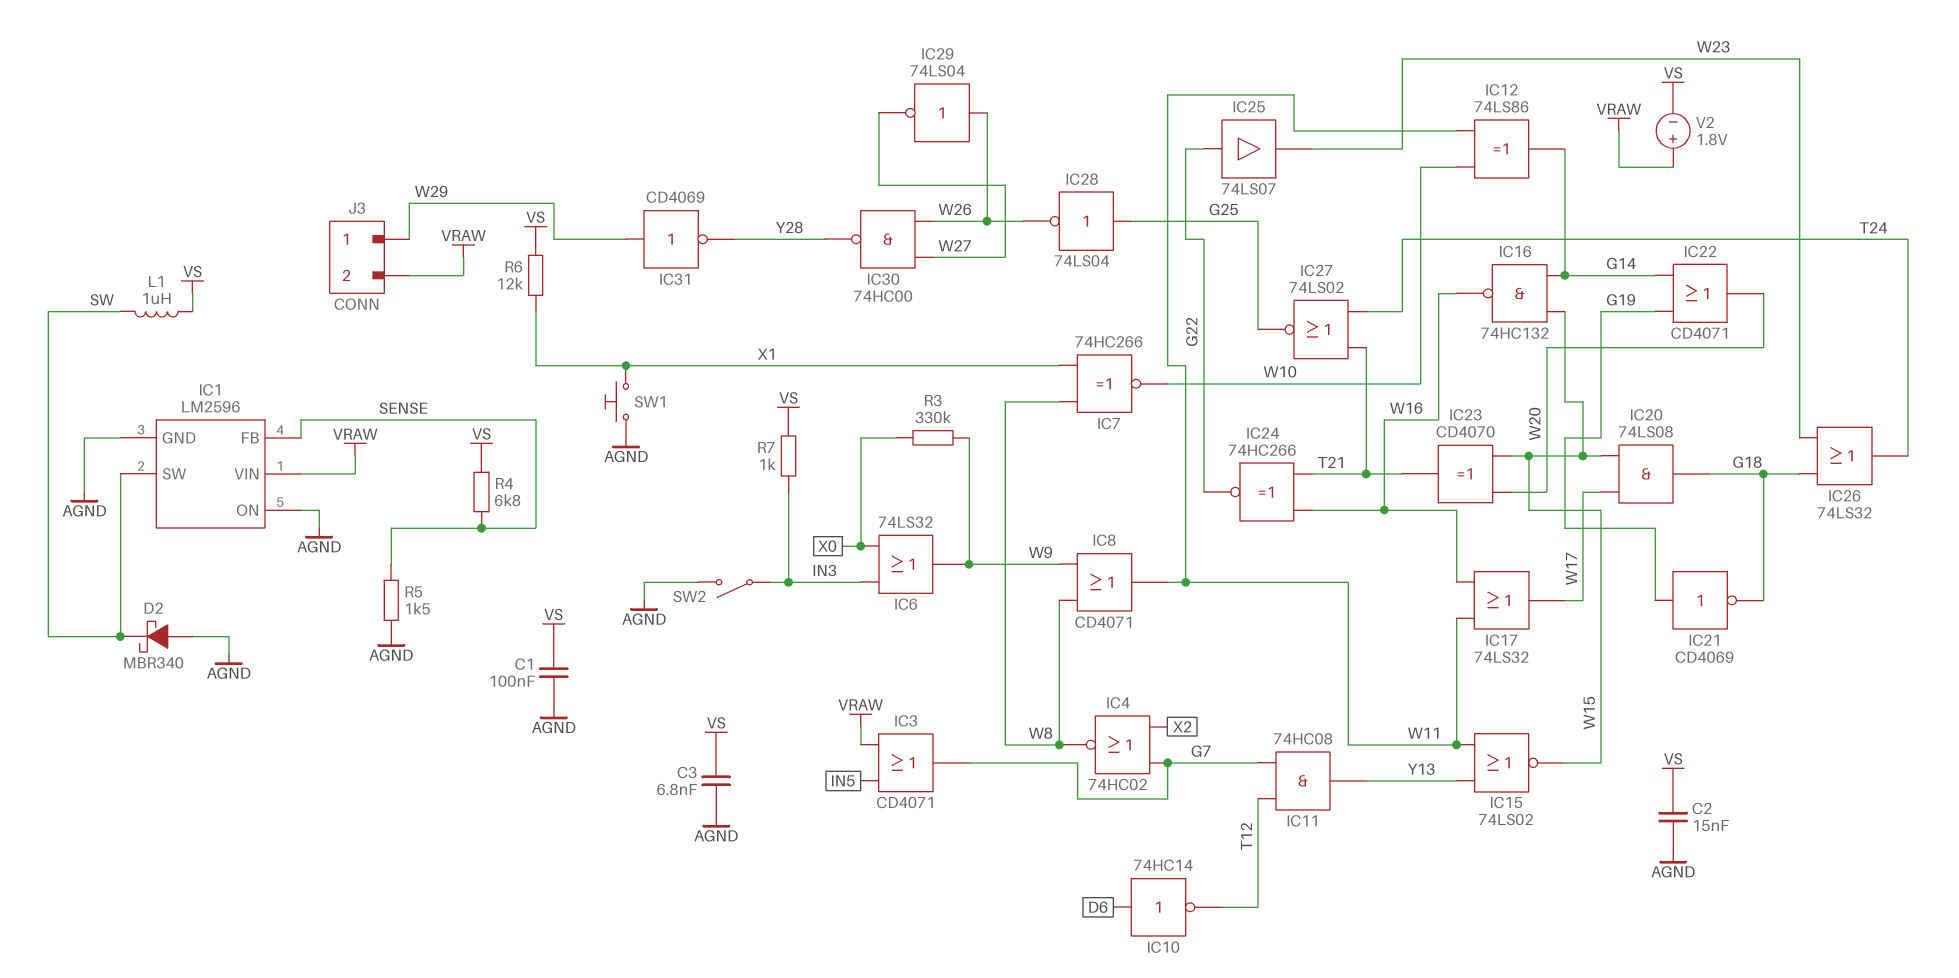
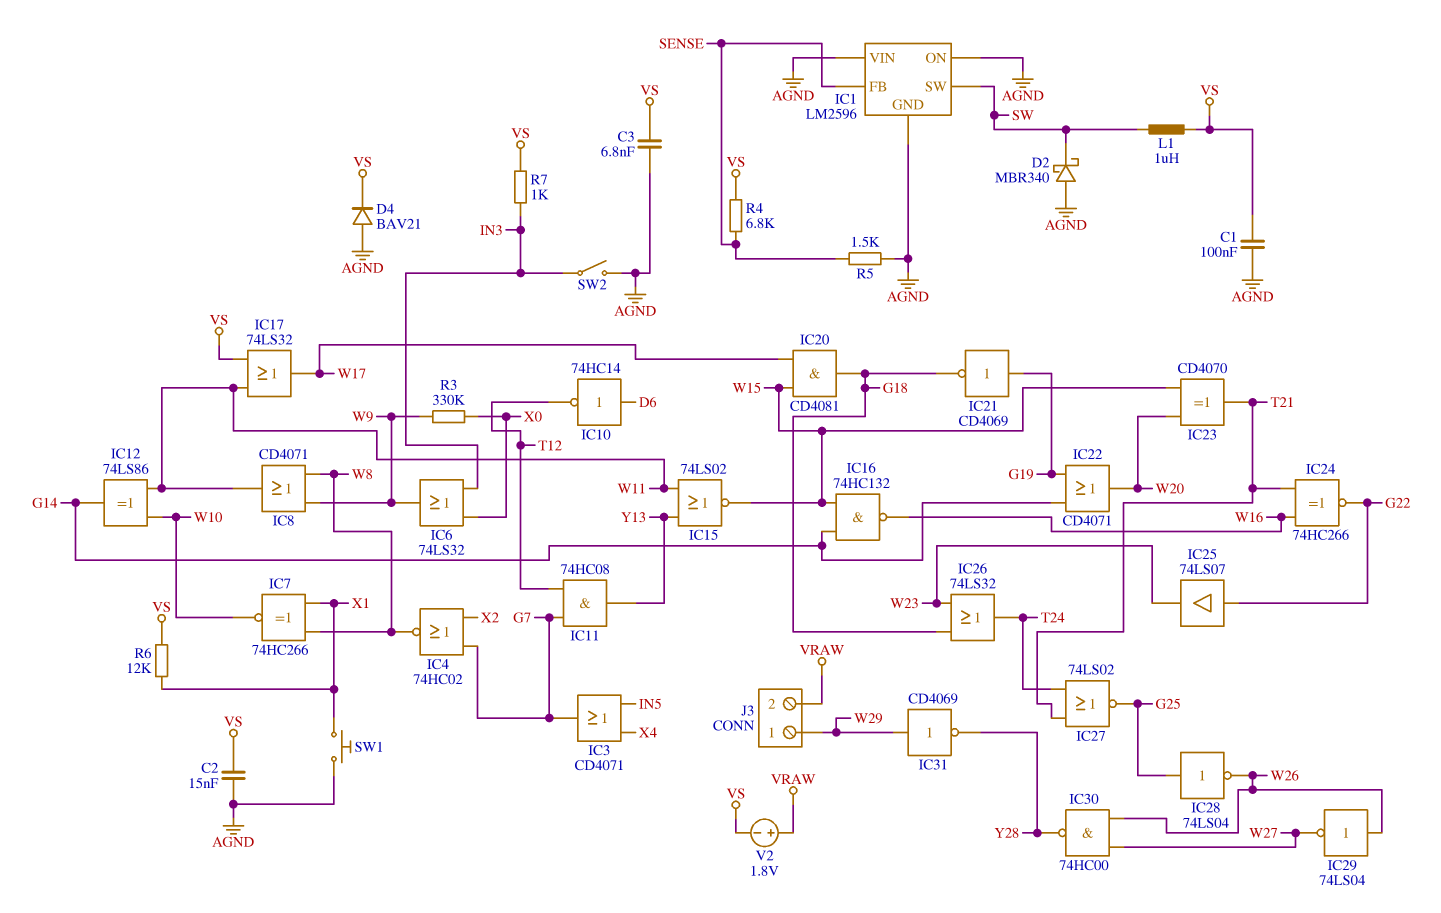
D4: none -> diode BAV21 (A AGND, K VS)
IC1 pin VIN: VRAW -> AGND
IC3: OR CD4071 (in IN5, in VRAW, out G7) -> OR CD4071 (in IN5, in X4, out G7)
IC17: OR 74LS32 (in W11, in W16, out W17) -> OR 74LS32 (in VS, in W11, out W17)
IC20: AND 74LS08 (in W15, in W17, out G18) -> AND CD4081 (in W15, in W17, out G18)

